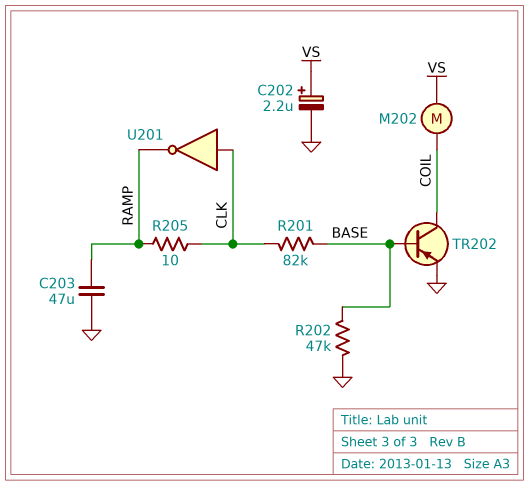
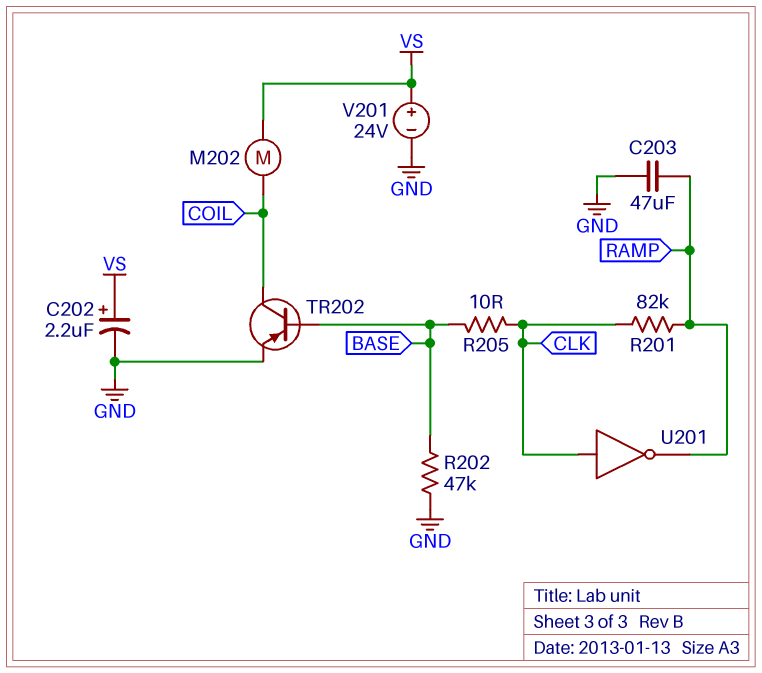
R201: 82k (BASE, CLK) -> 82k (CLK, RAMP)
R205: 10 (CLK, RAMP) -> 10 (BASE, CLK)
V201: none -> 24V (plus VS, minus GND)

